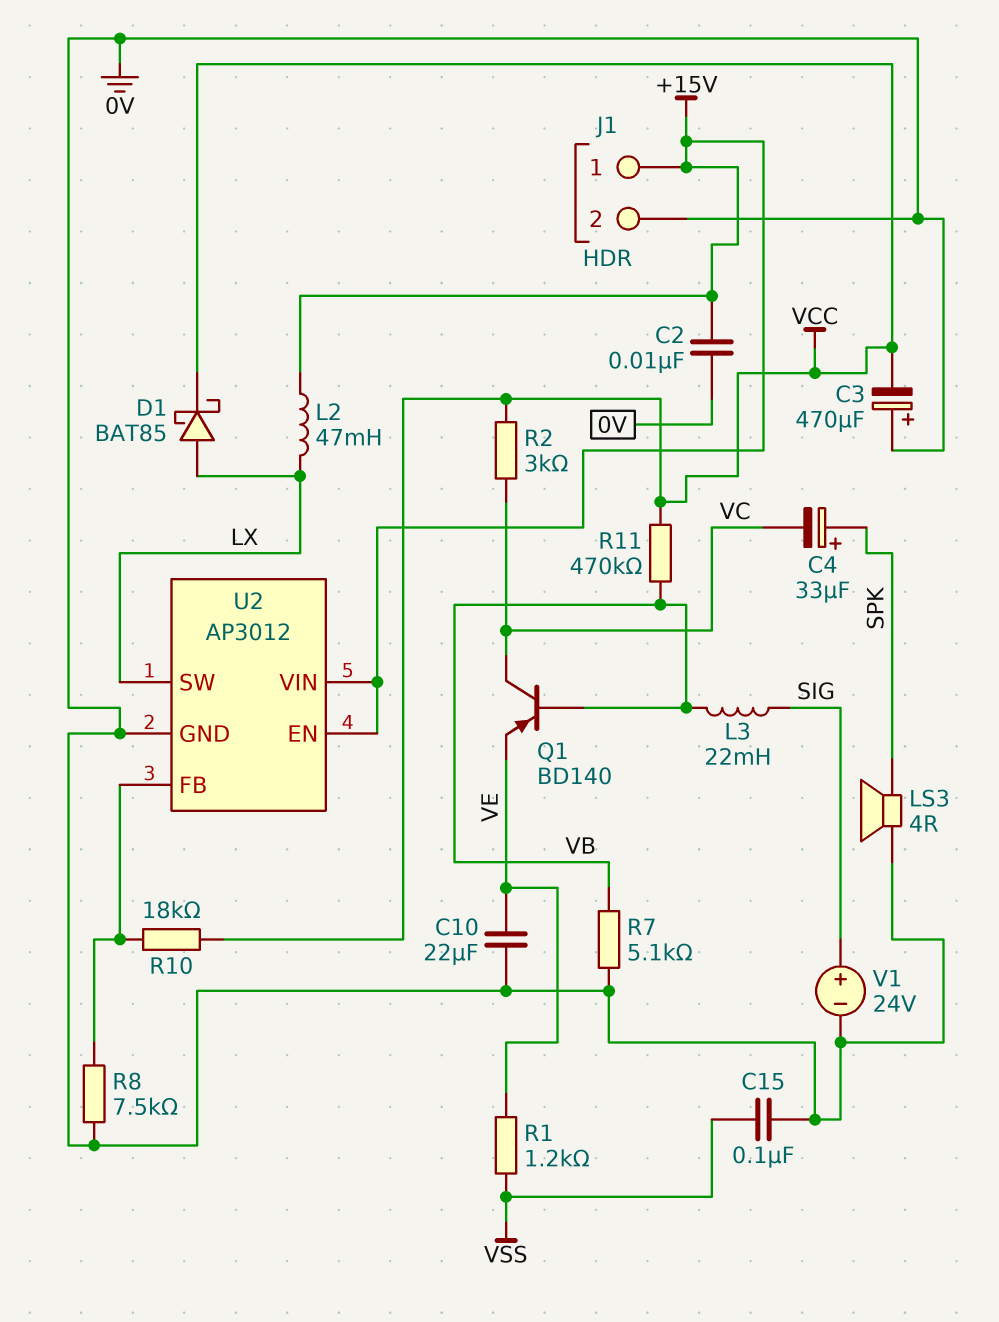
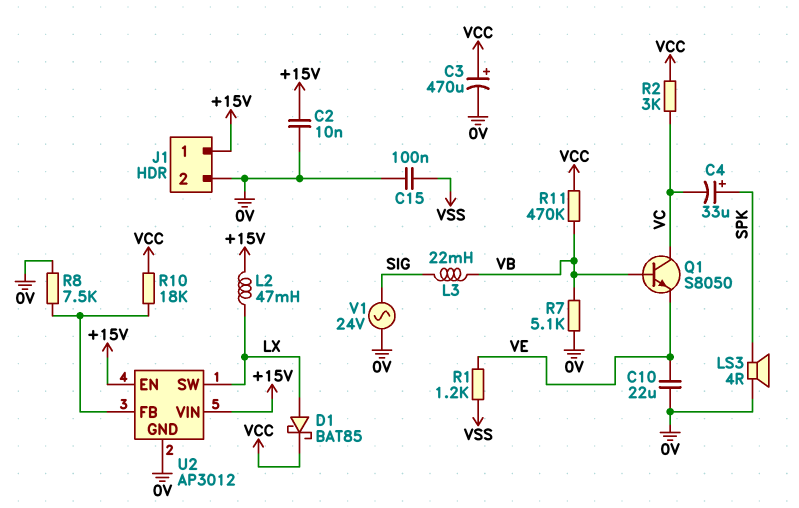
C3: 470uF (plus 0V, minus VCC) -> 470uF (plus VCC, minus 0V)
Q1: PNP BD140 (B VB, C VC, E VE) -> NPN S8050 (B VB, C VC, E VE)
V1: 24V (plus SIG, minus 0V) -> AC 24V (0V, SIG)

